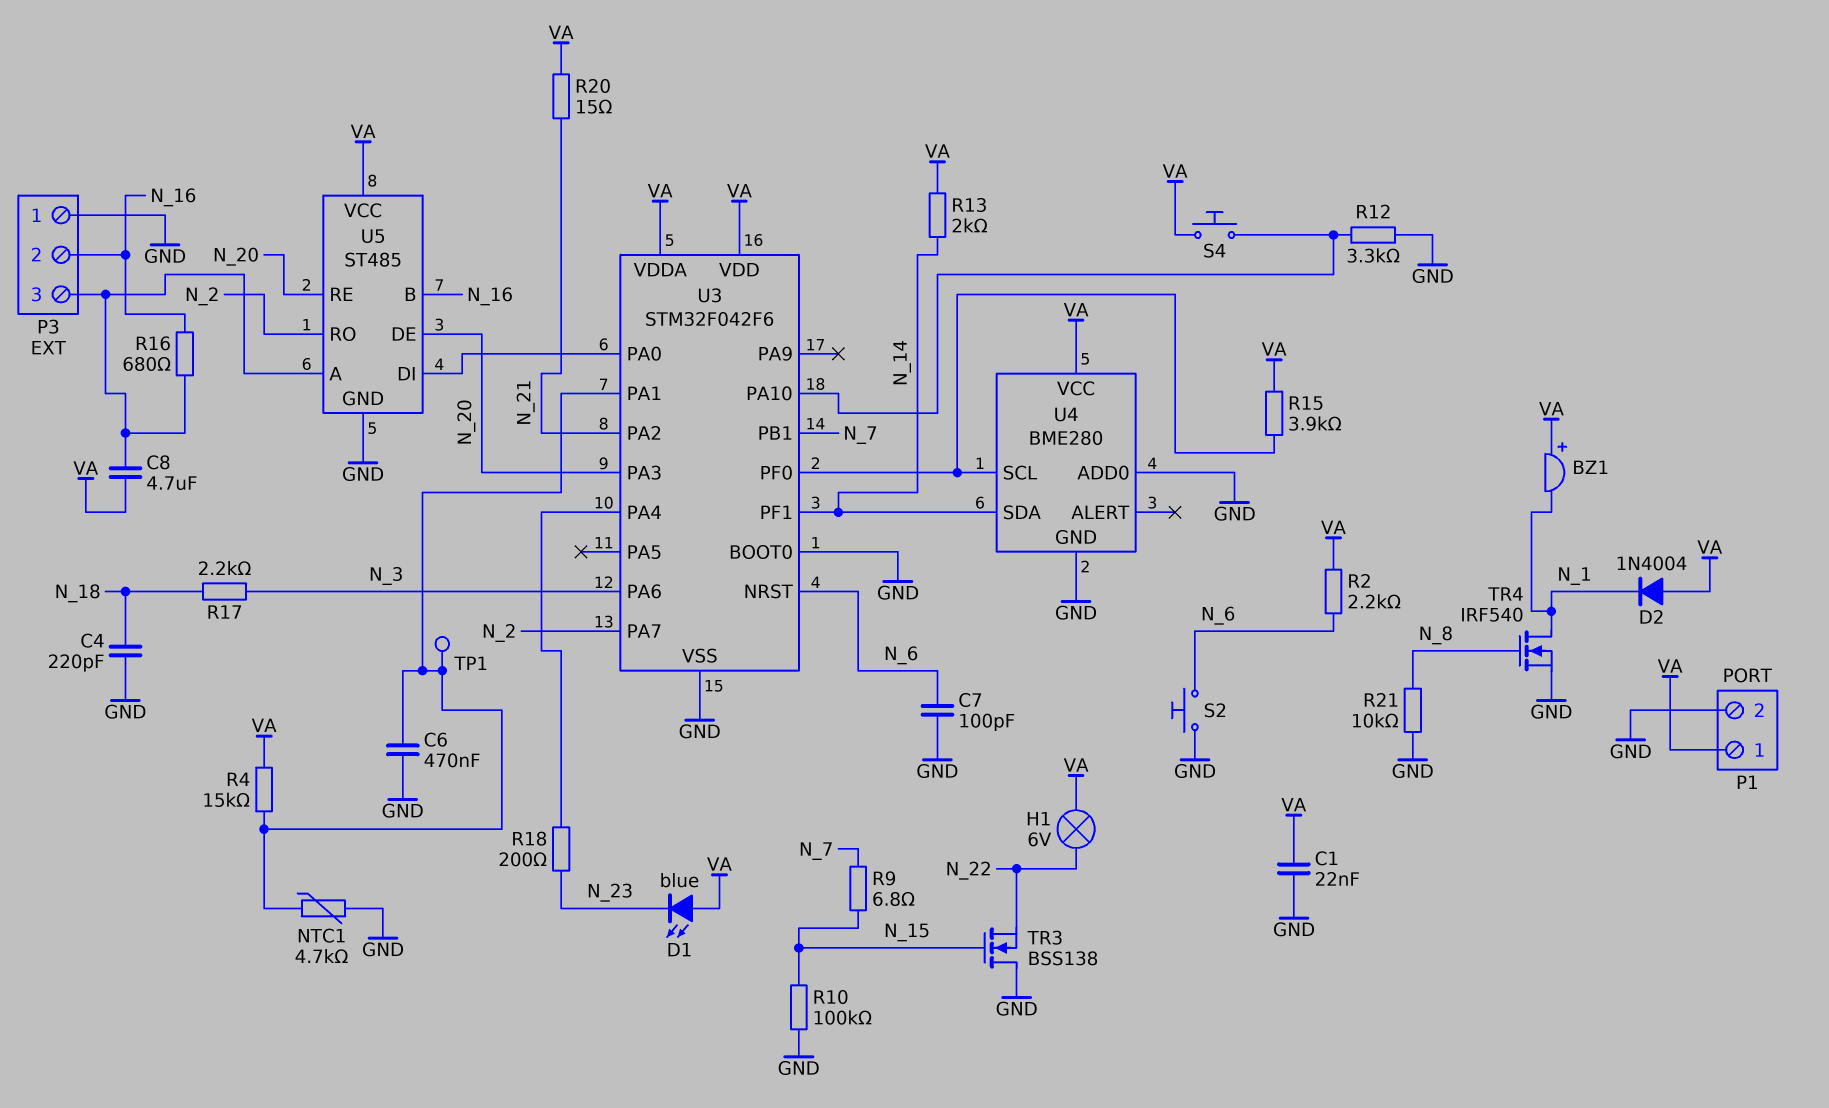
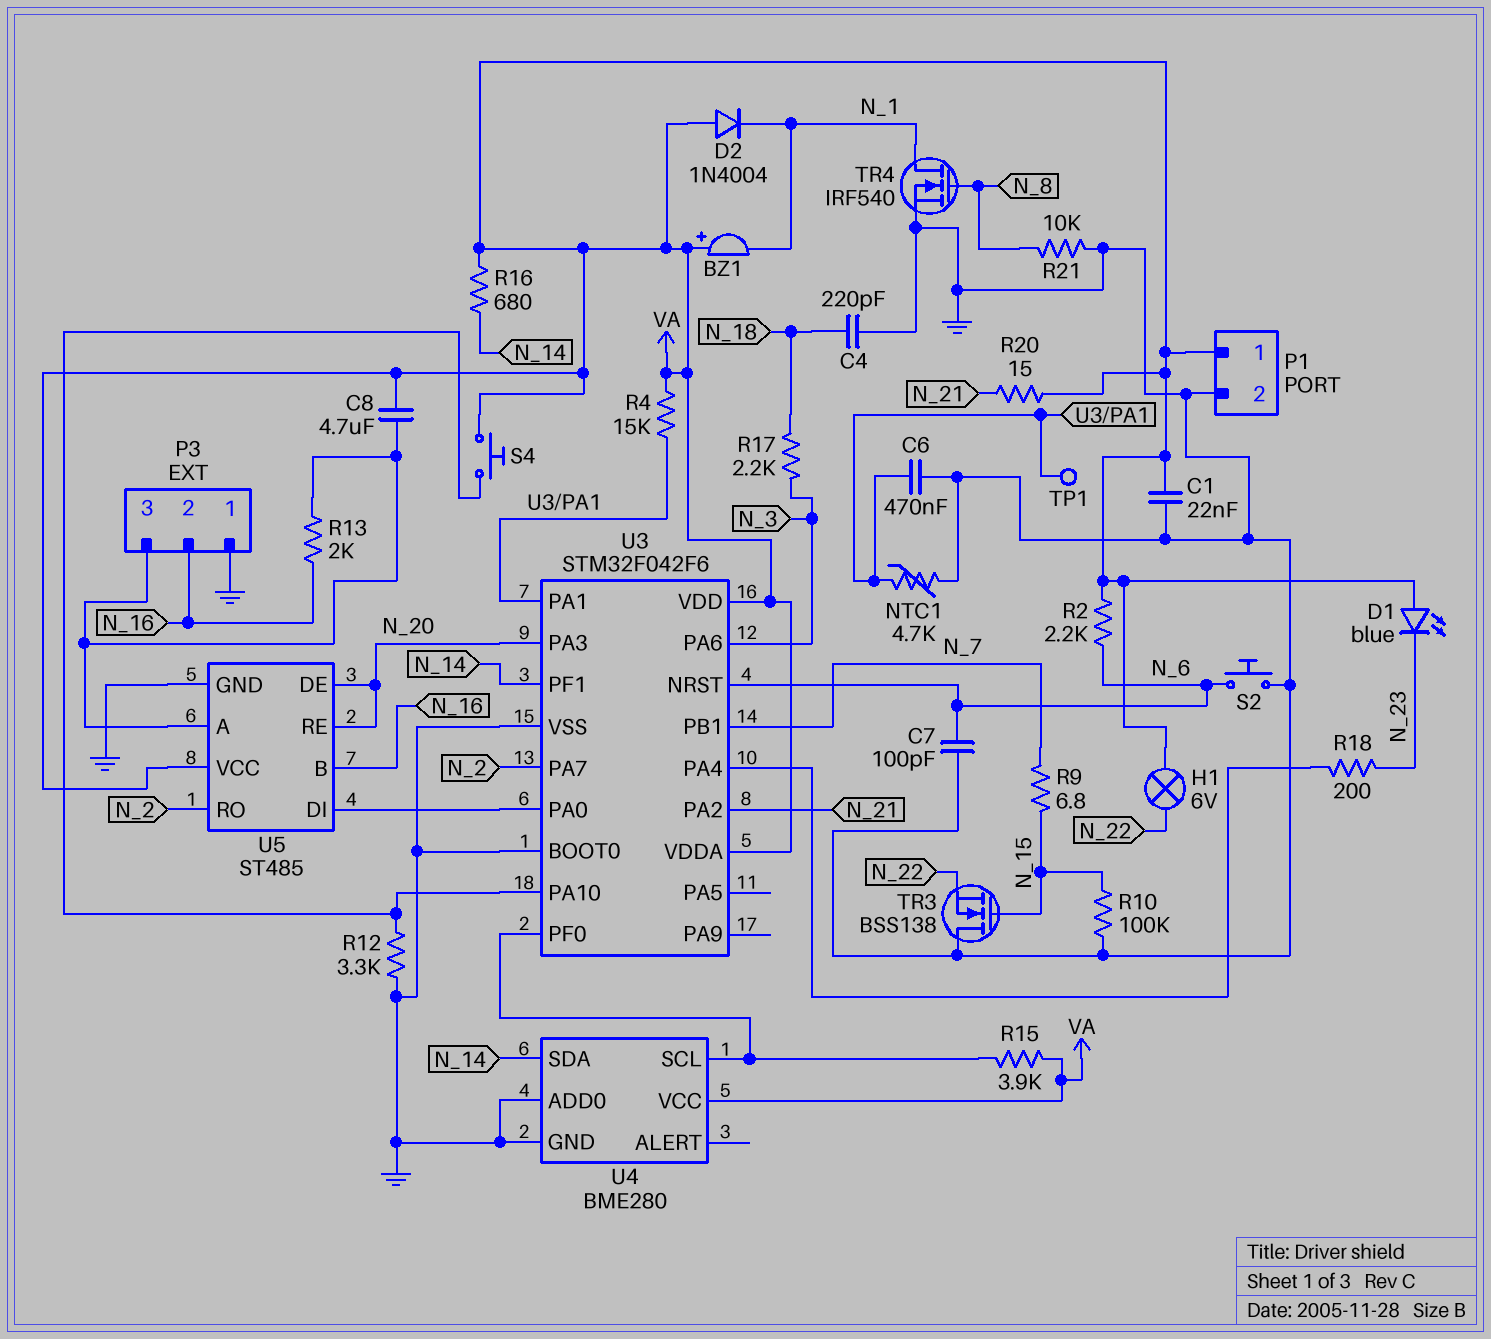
R13: 2k (N_14, VA) -> 2k (N_16, P3/3)
R16: 680 (N_16, P3/3) -> 680 (N_14, VA)

